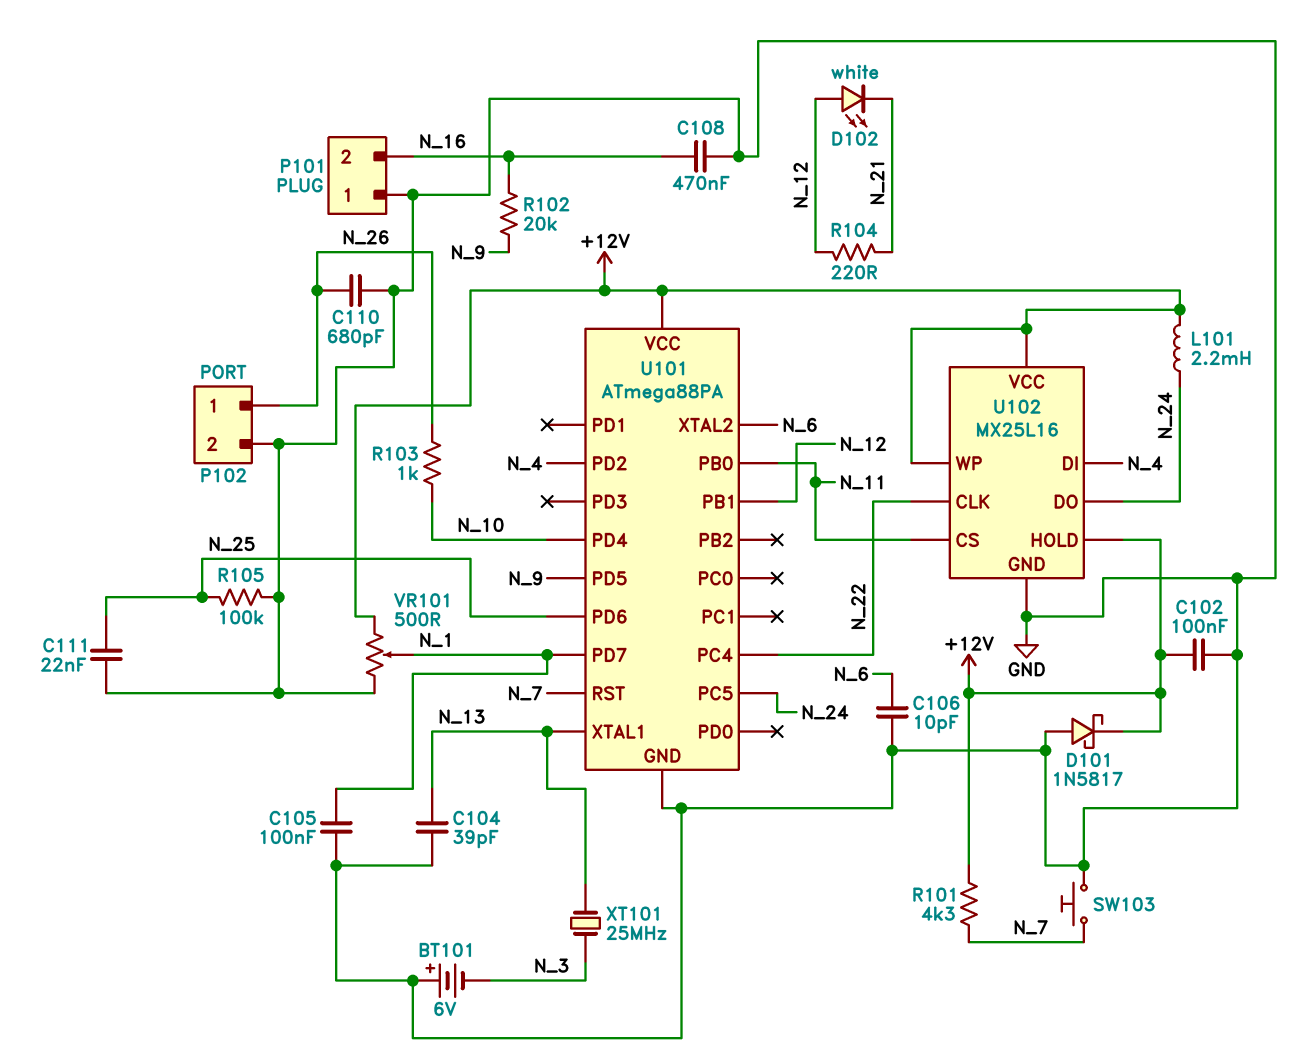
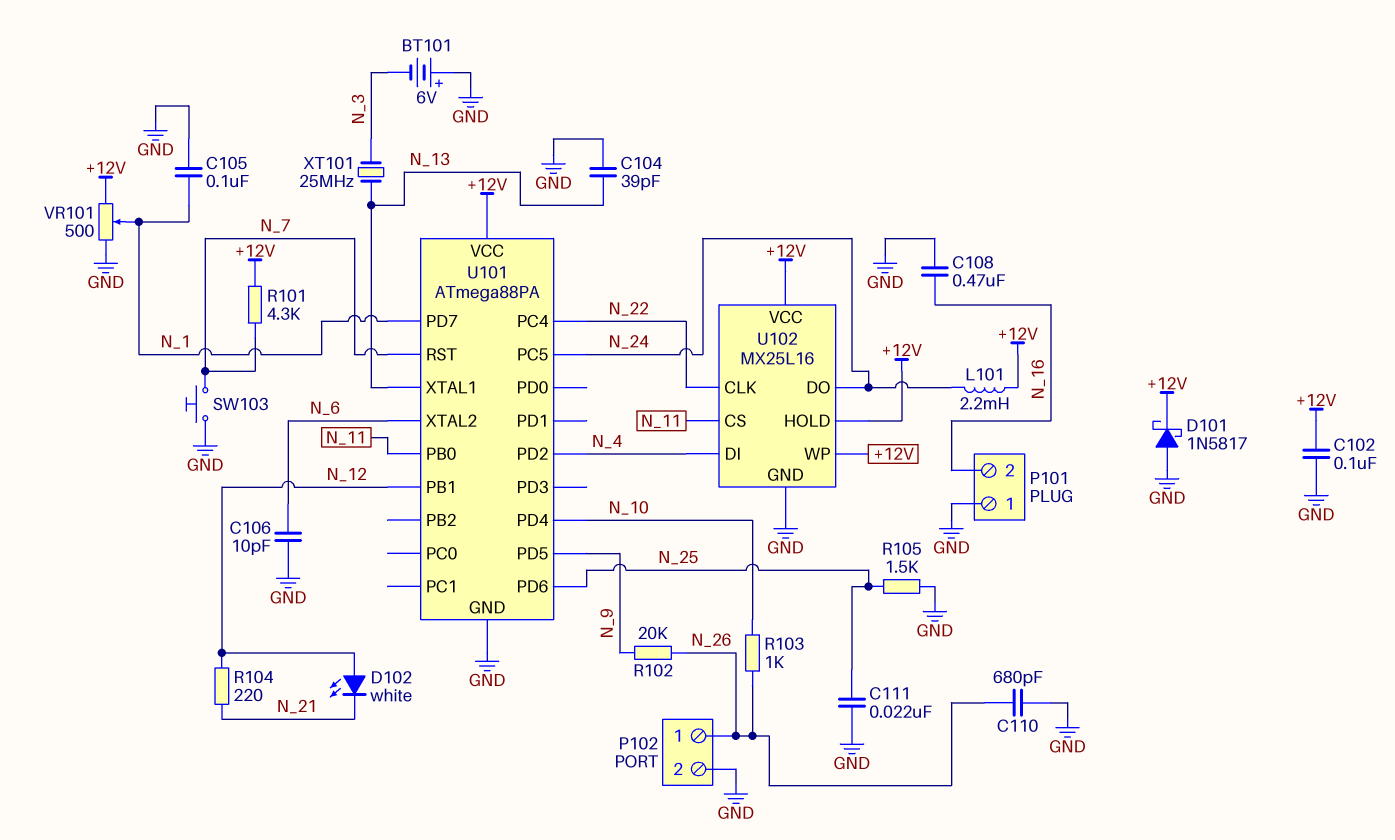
R102: 20k (N_9, N_16) -> 20k (N_9, N_26)
R105: 100k (GND, N_25) -> 1.5k (GND, N_25)

